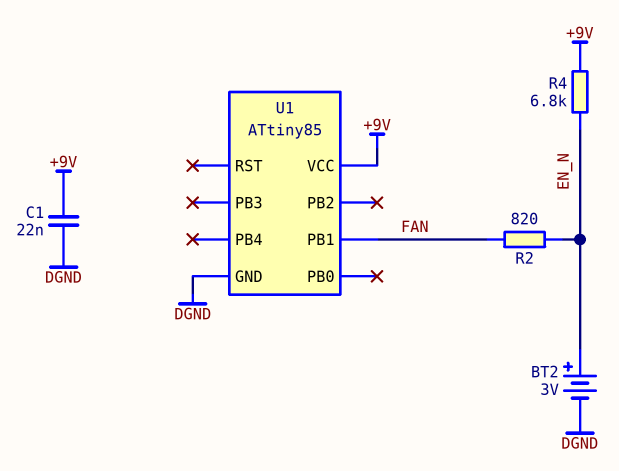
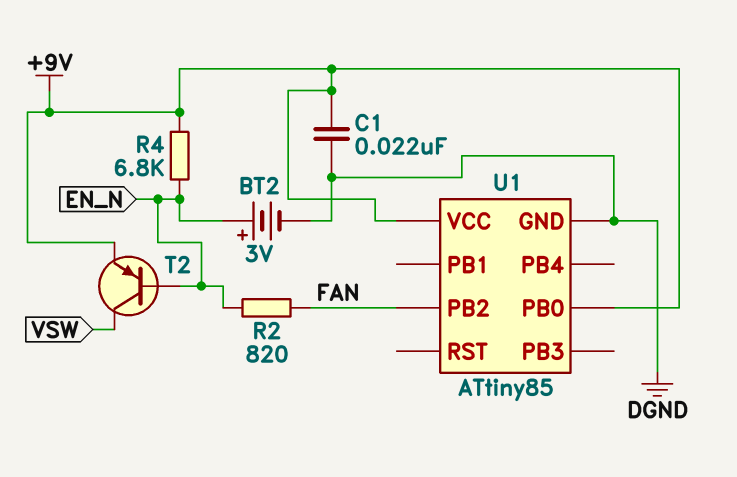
T2: none -> PNP (B EN_N, C VSW, E +9V)
U1 pin PB0: none -> +9V
U1 pin PB1: FAN -> none
U1 pin PB2: none -> FAN

